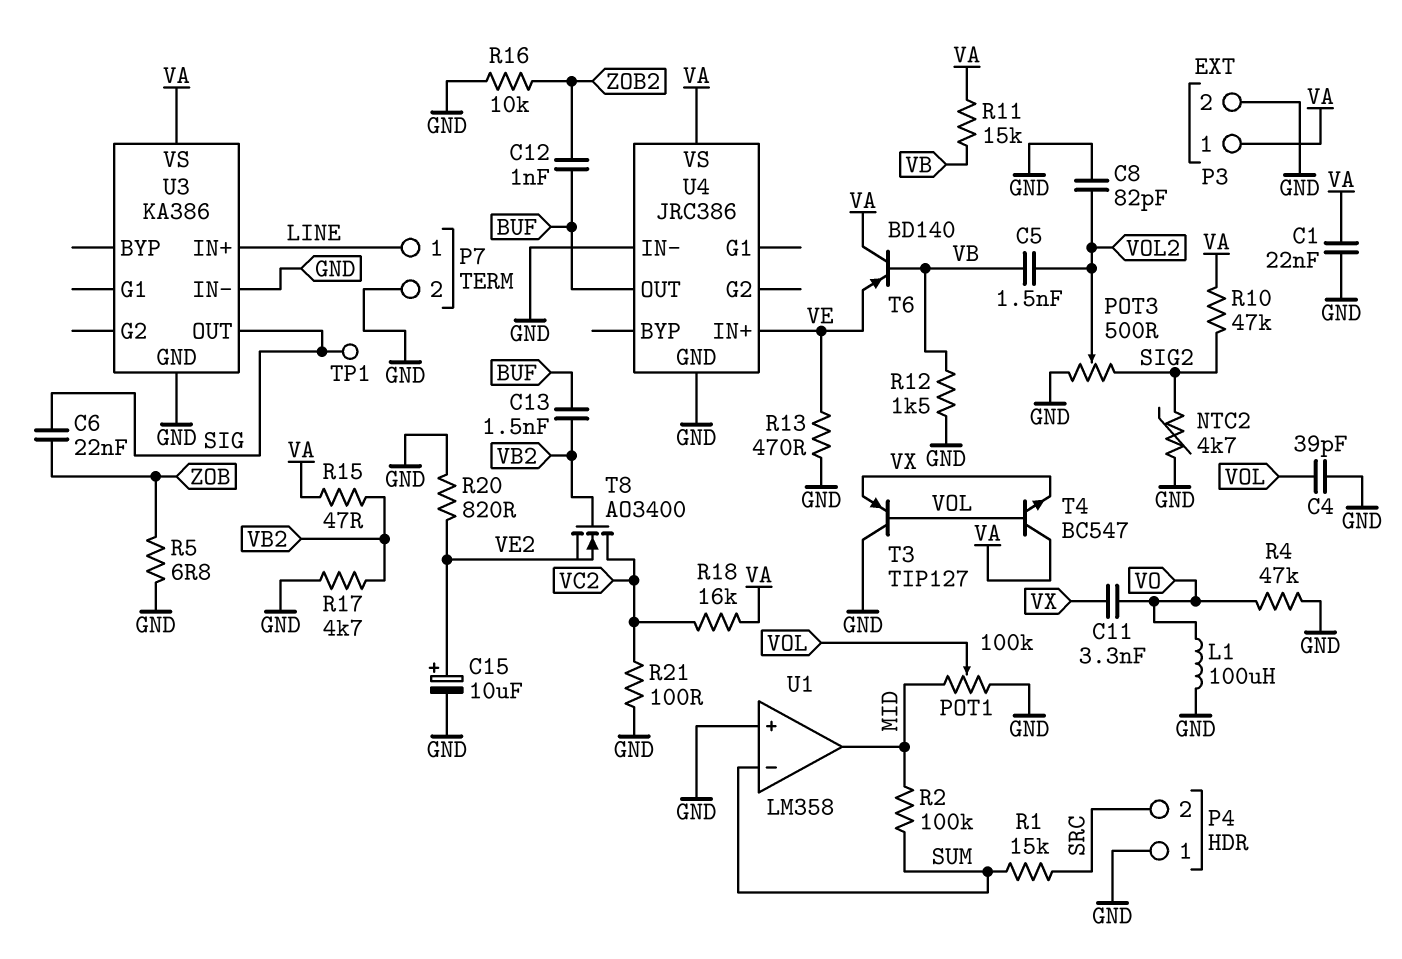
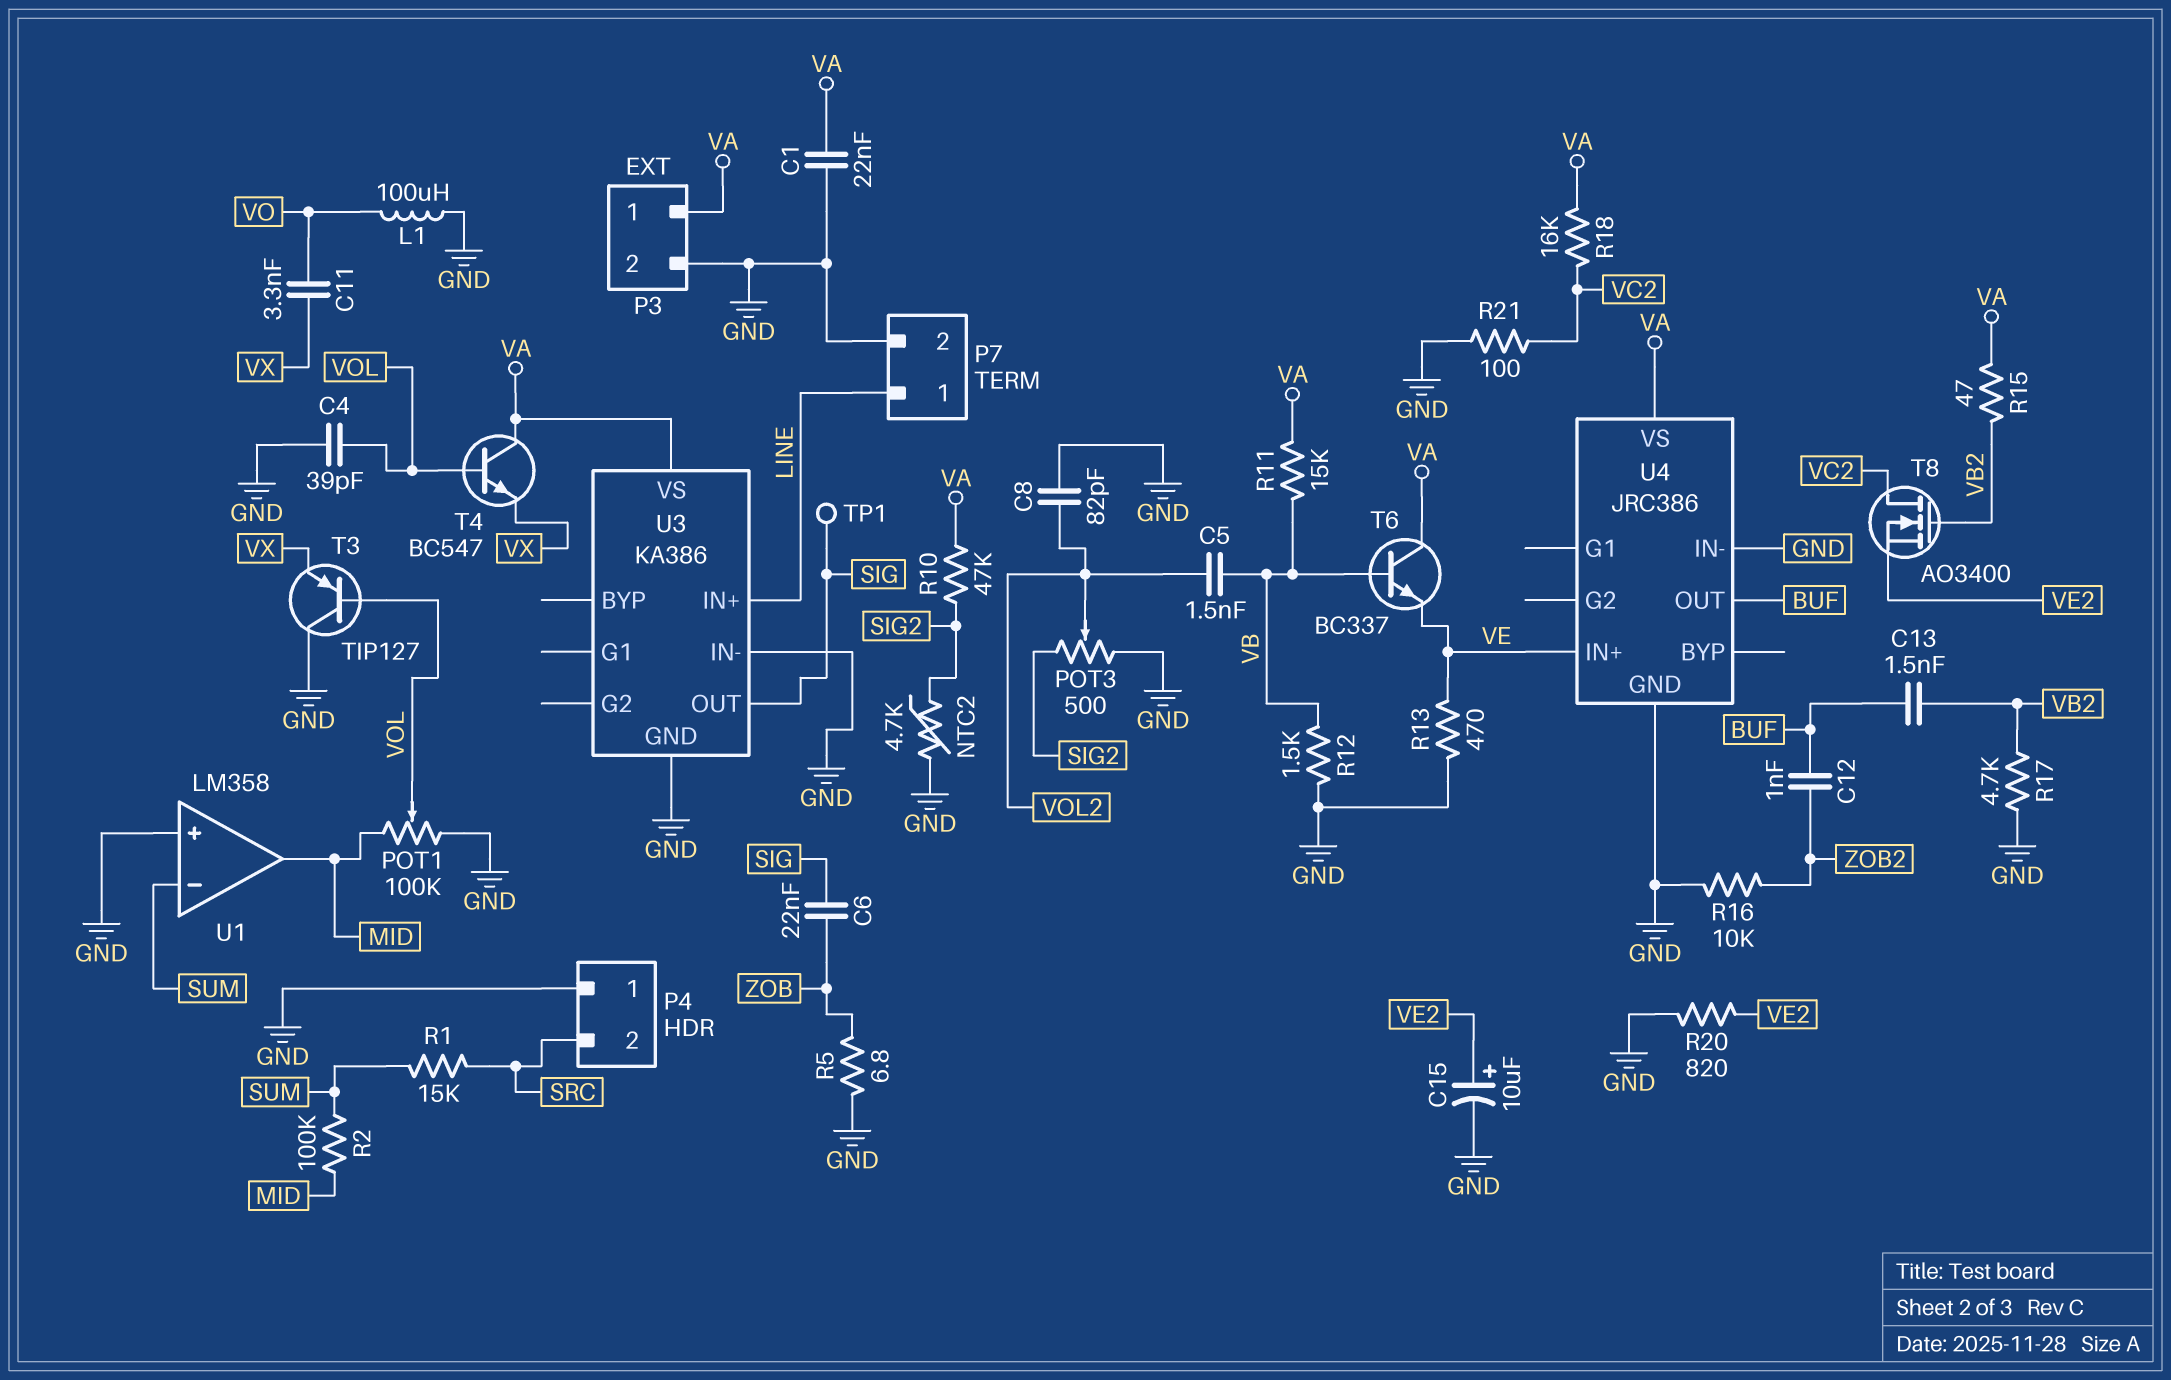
R4: 47k (GND, VO) -> none
T6: PNP BD140 (B VB, C VA, E VE) -> NPN BC337 (B VB, C VA, E VE)

